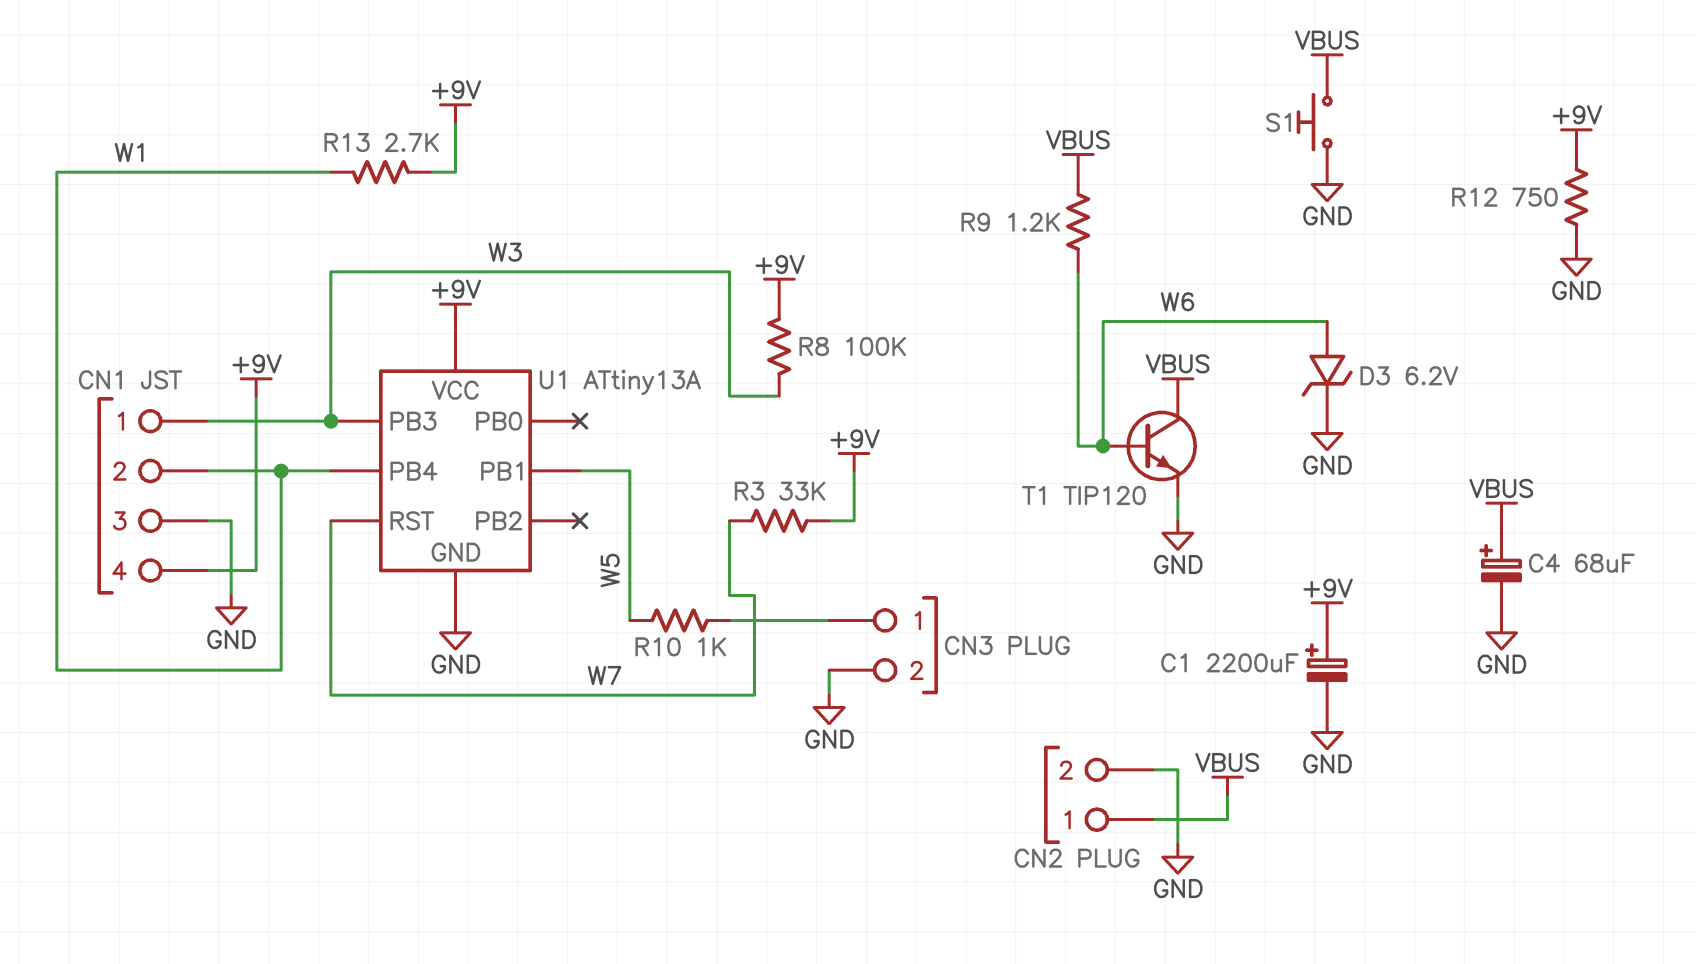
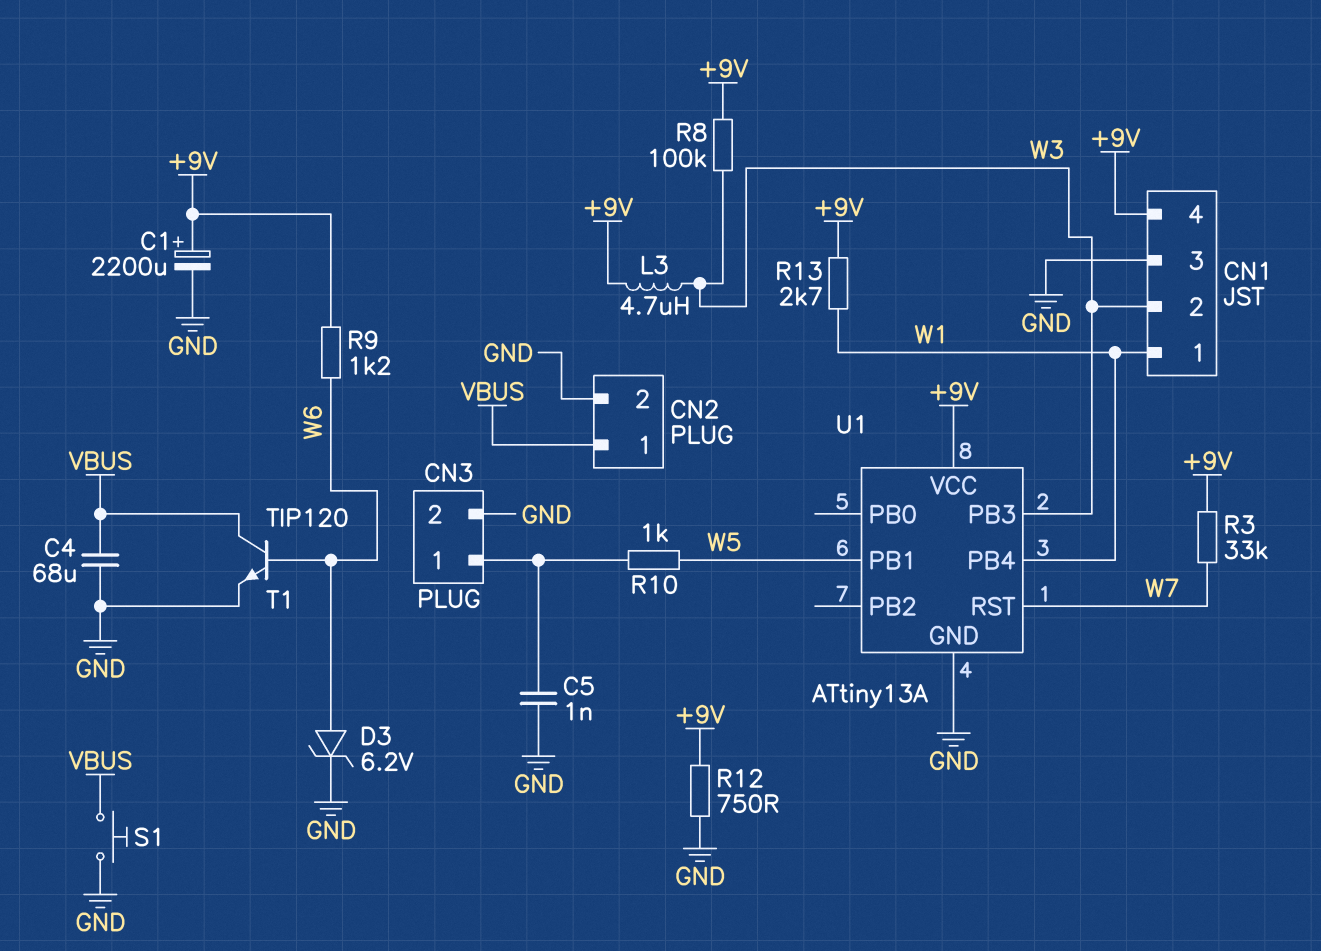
C4: 68uF (plus VBUS, minus GND) -> 68uF (GND, VBUS)
C5: none -> 1nF (CN3/1, GND)
CN1 pin 1: W3 -> W1
CN1 pin 2: W1 -> W3
L3: none -> 4.7uH (+9V, W3)
R9: 1.2k (VBUS, W6) -> 1.2k (+9V, W6)

